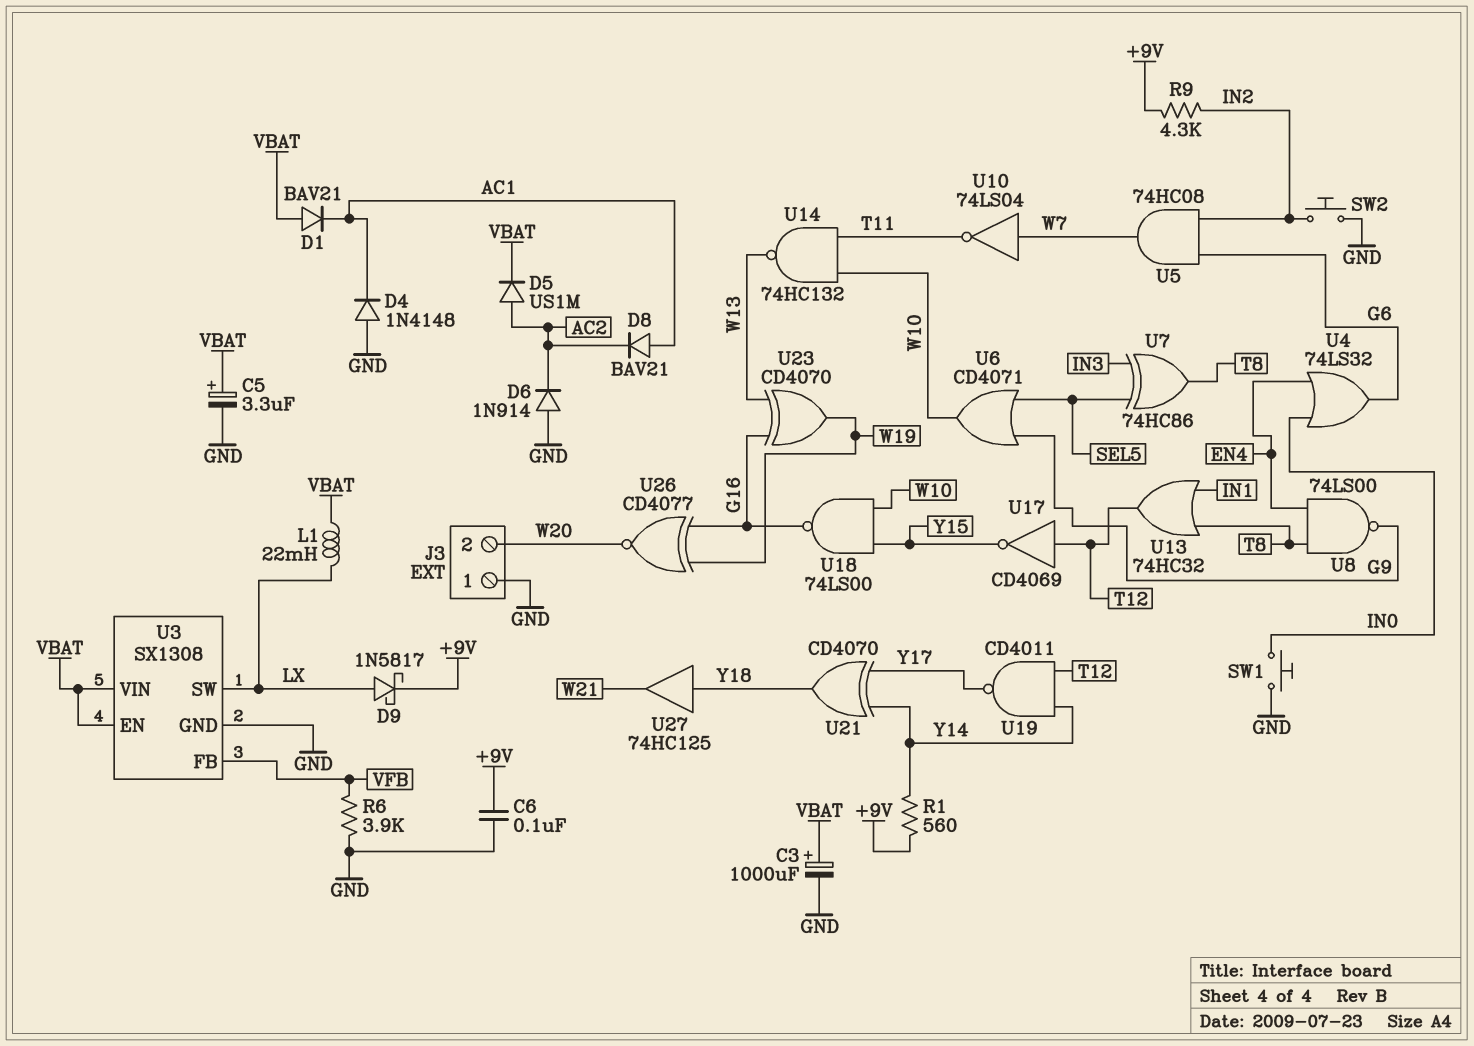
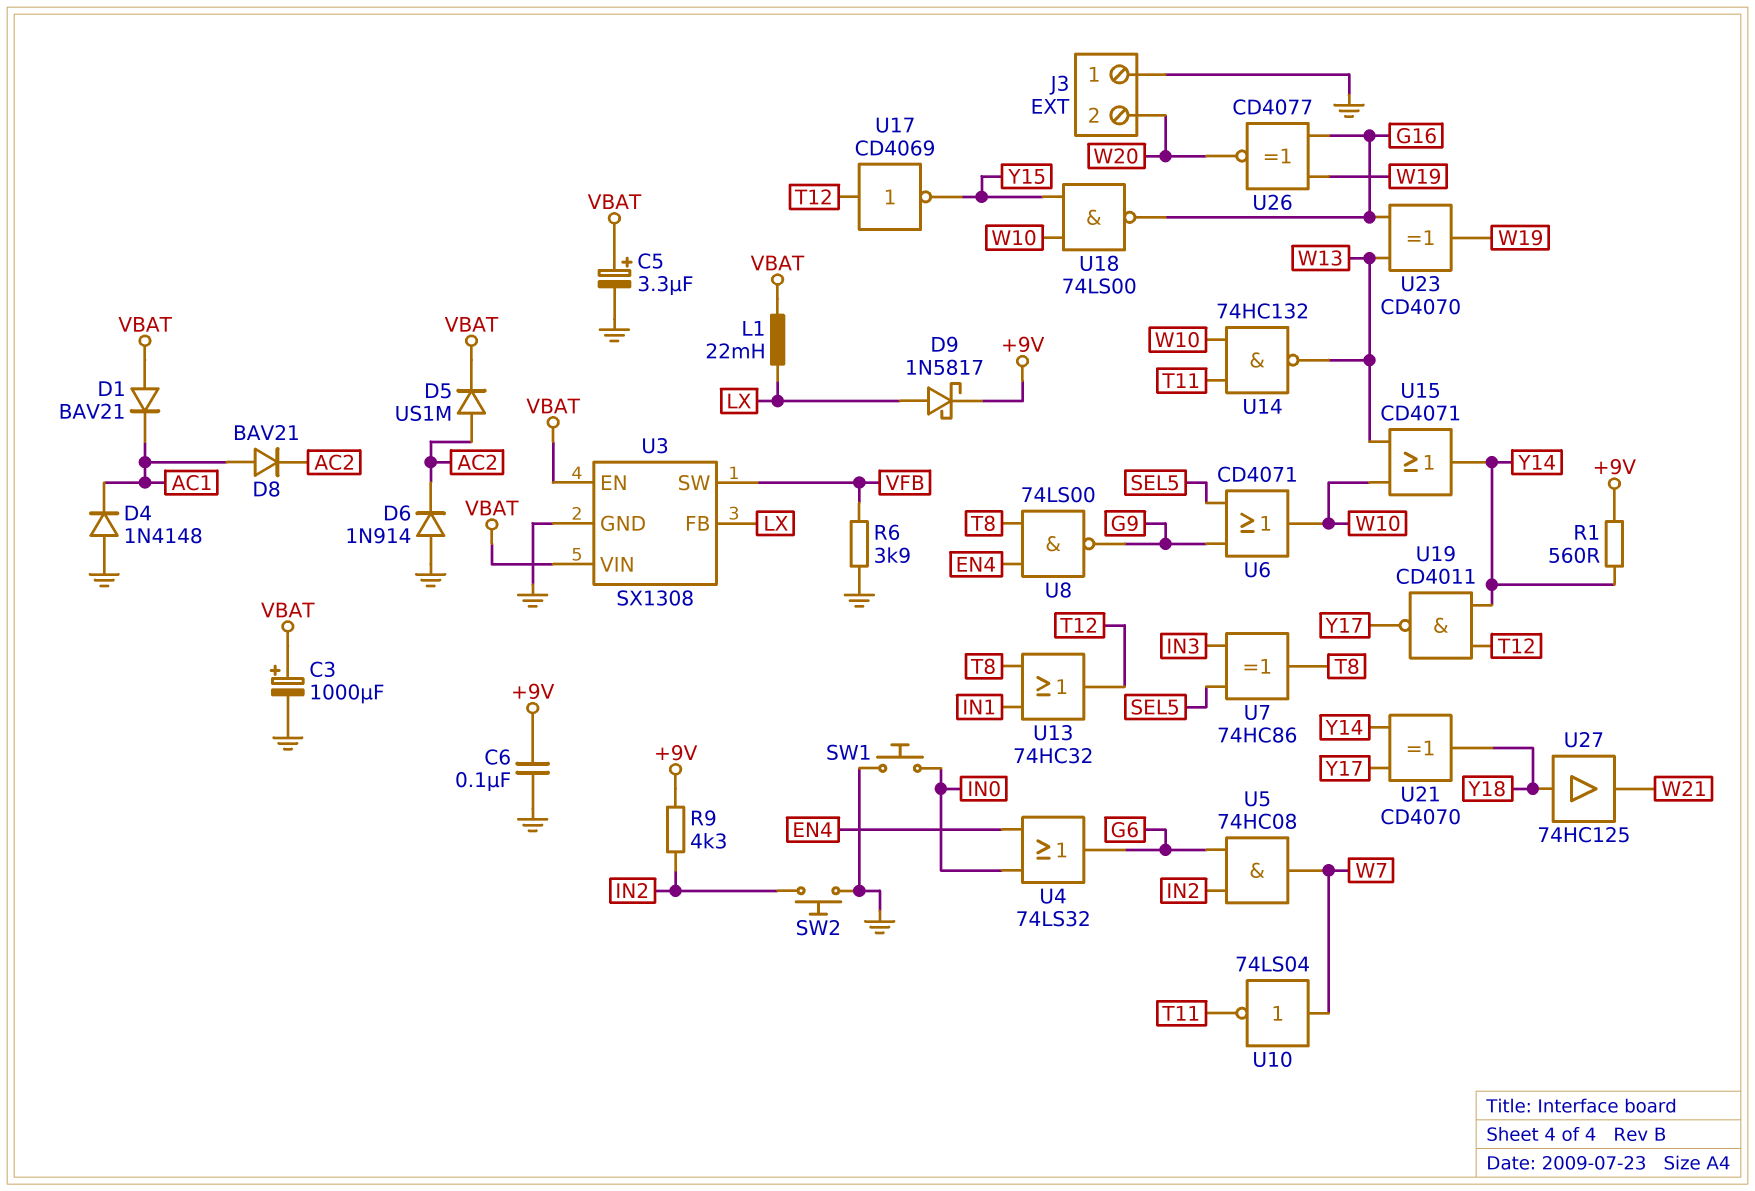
U3 pin FB: VFB -> LX
U3 pin SW: LX -> VFB
U15: none -> OR CD4071 (in W10, in W13, out Y14)

